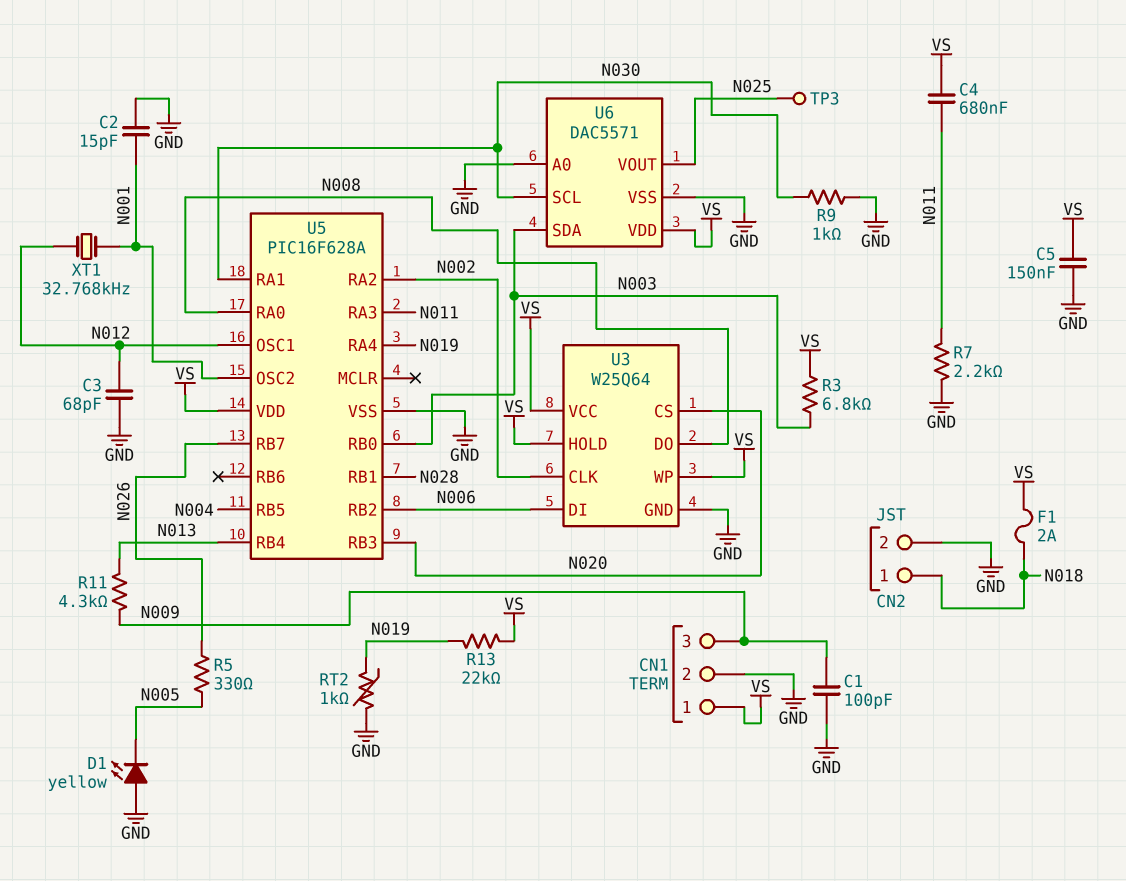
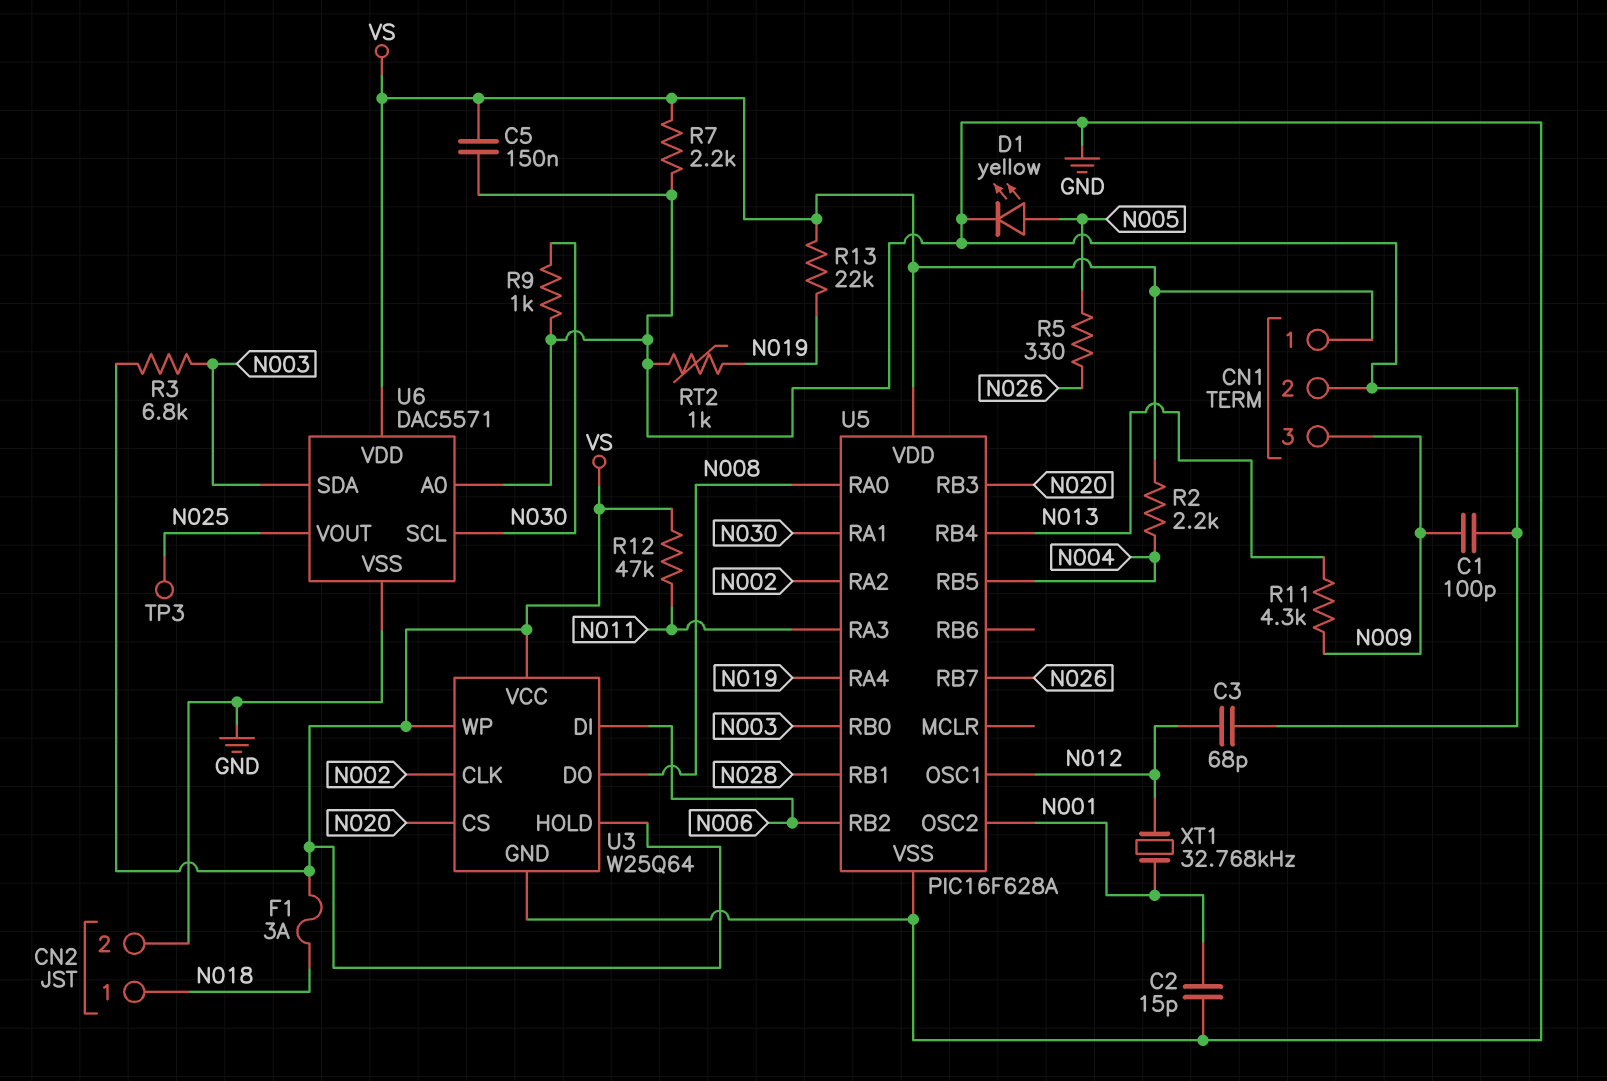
C4: 680nF (N011, VS) -> none
D1: LED yellow (A GND, K N005) -> LED yellow (A N005, K GND)
F1: 2A (N018, VS) -> 3A (N018, VS)
R2: none -> 2.2k (N004, VS)
R7: 2.2k (GND, N011) -> 2.2k (GND, VS)
R12: none -> 47k (N011, VS)

